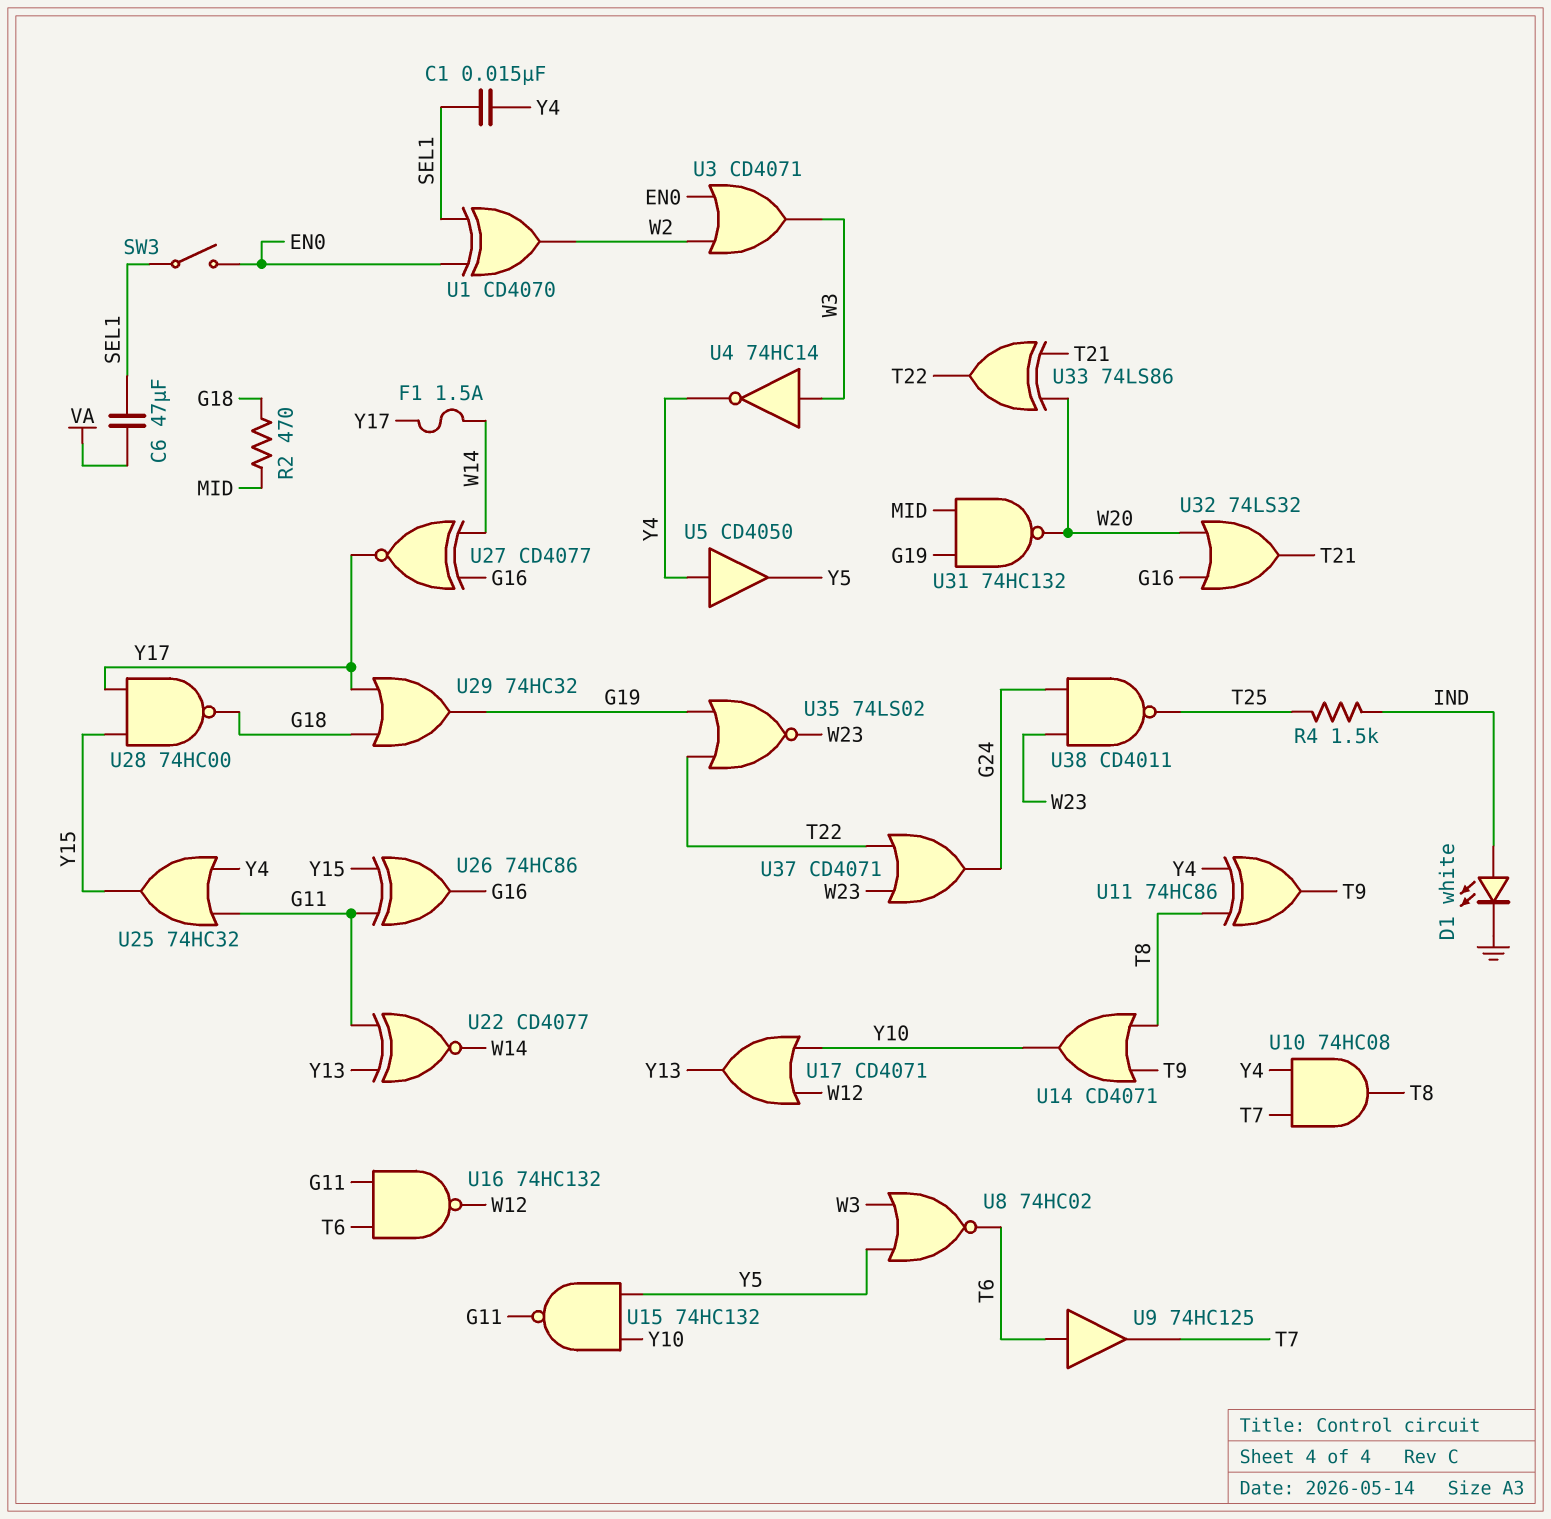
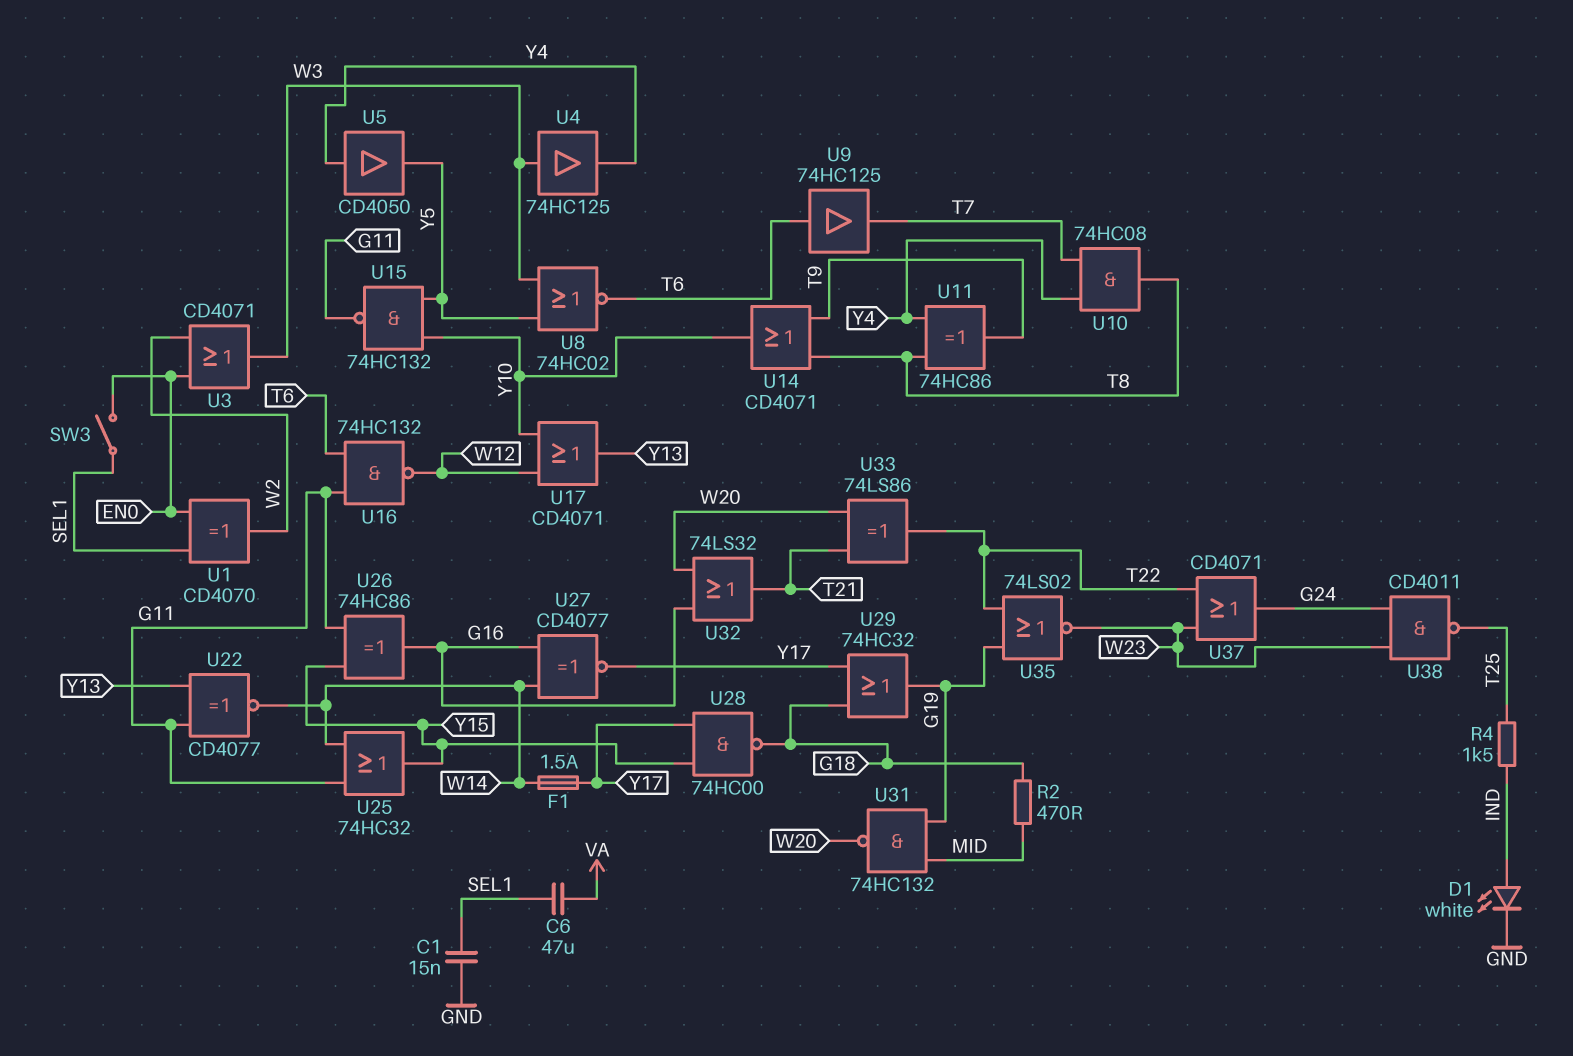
C1: 15nF (SEL1, Y4) -> 15nF (GND, SEL1)
U4: NOT 74HC14 (in W3, out Y4) -> buffer 74HC125 (in W3, out Y4)
U25: OR 74HC32 (in G11, in Y4, out Y15) -> OR 74HC32 (in G11, in W14, out Y15)

